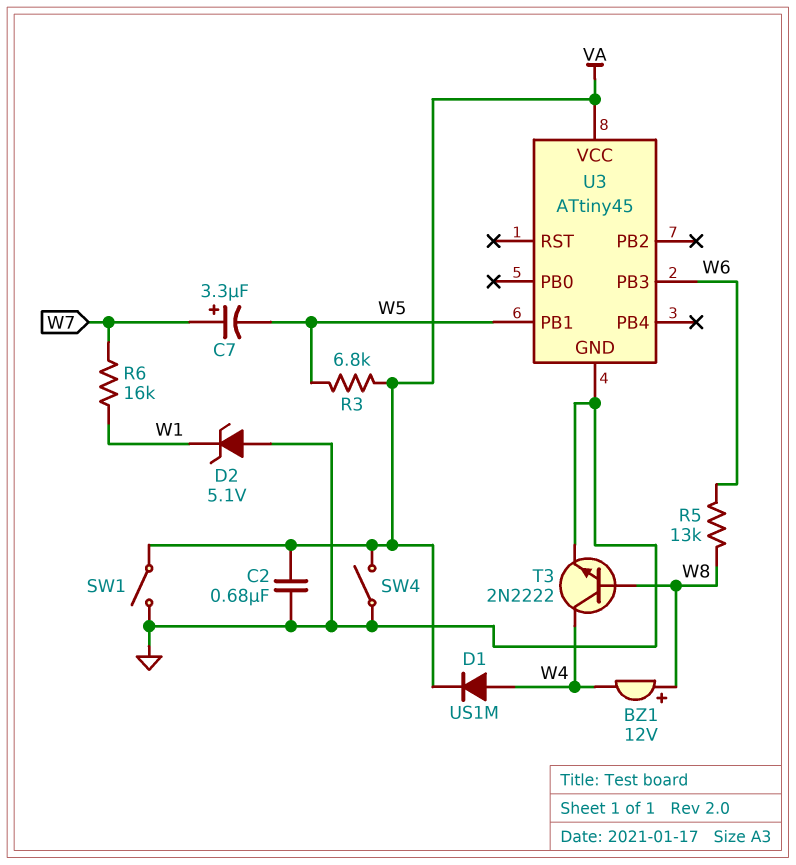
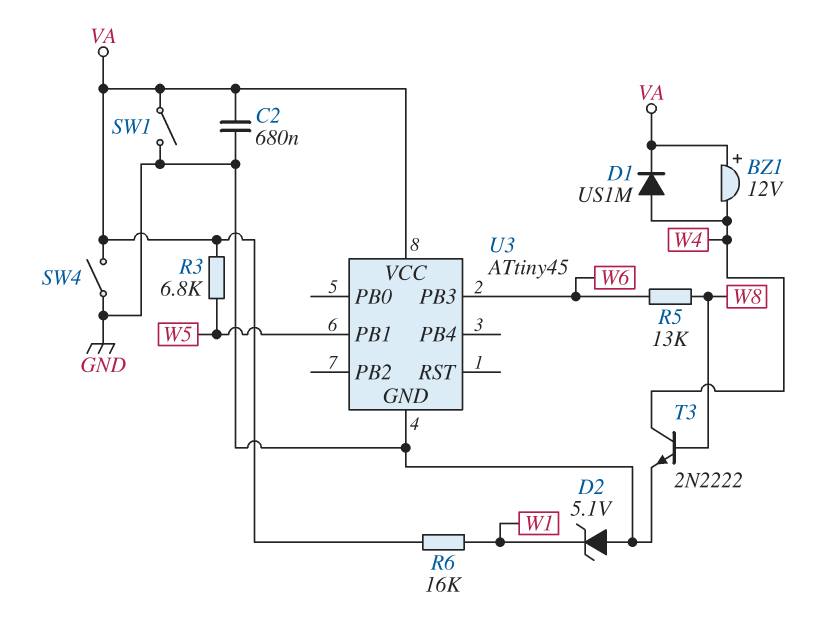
BZ1: buzzer 12V (plus W8, minus W4) -> buzzer 12V (plus VA, minus W4)
C7: 3.3uF (plus W7, minus W5) -> none
R6: 16k (W1, W7) -> 16k (VA, W1)

